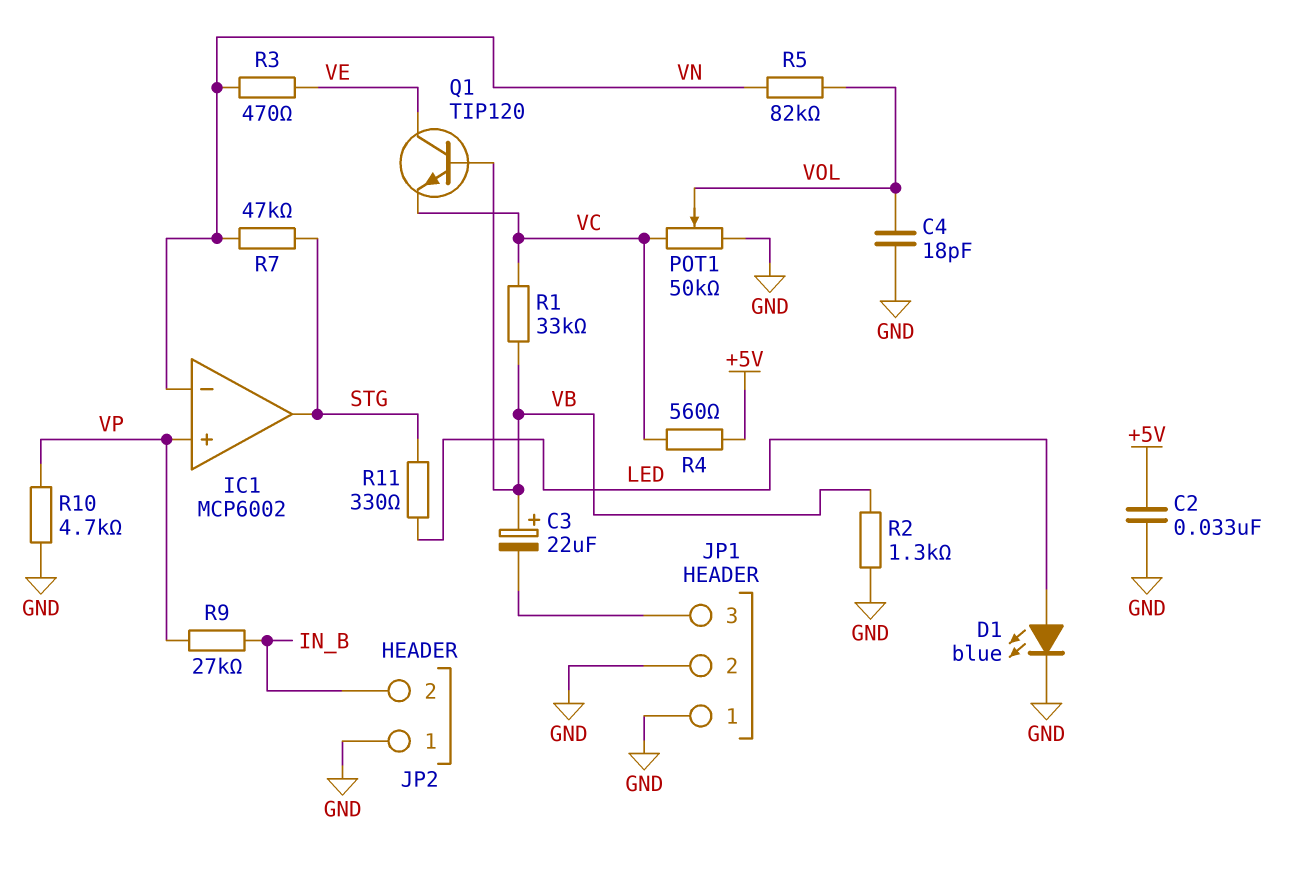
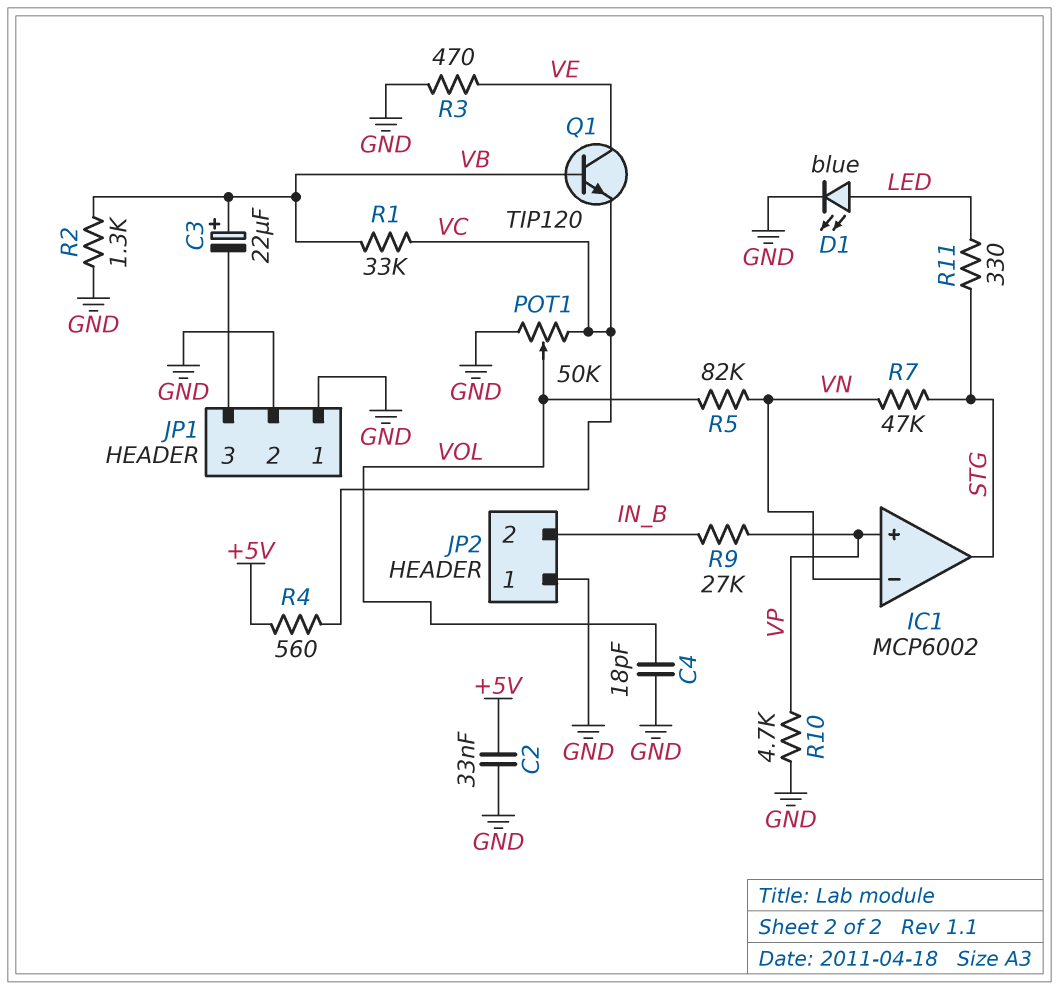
R3: 470 (VE, VN) -> 470 (GND, VE)

